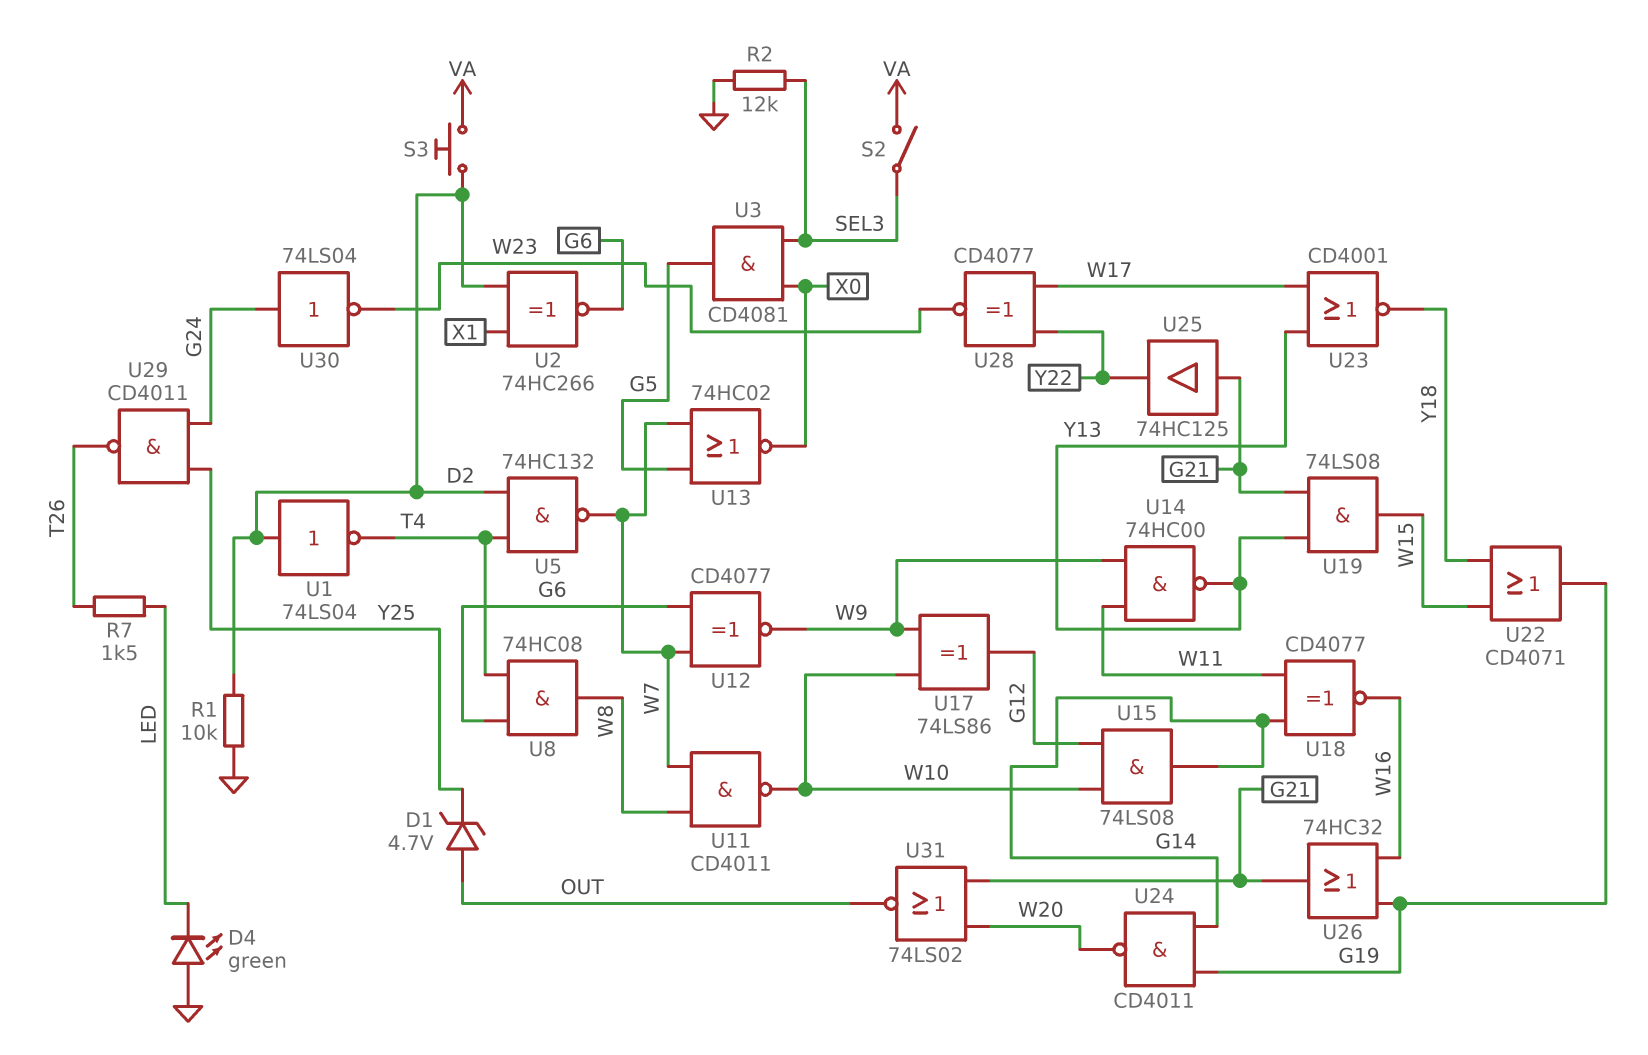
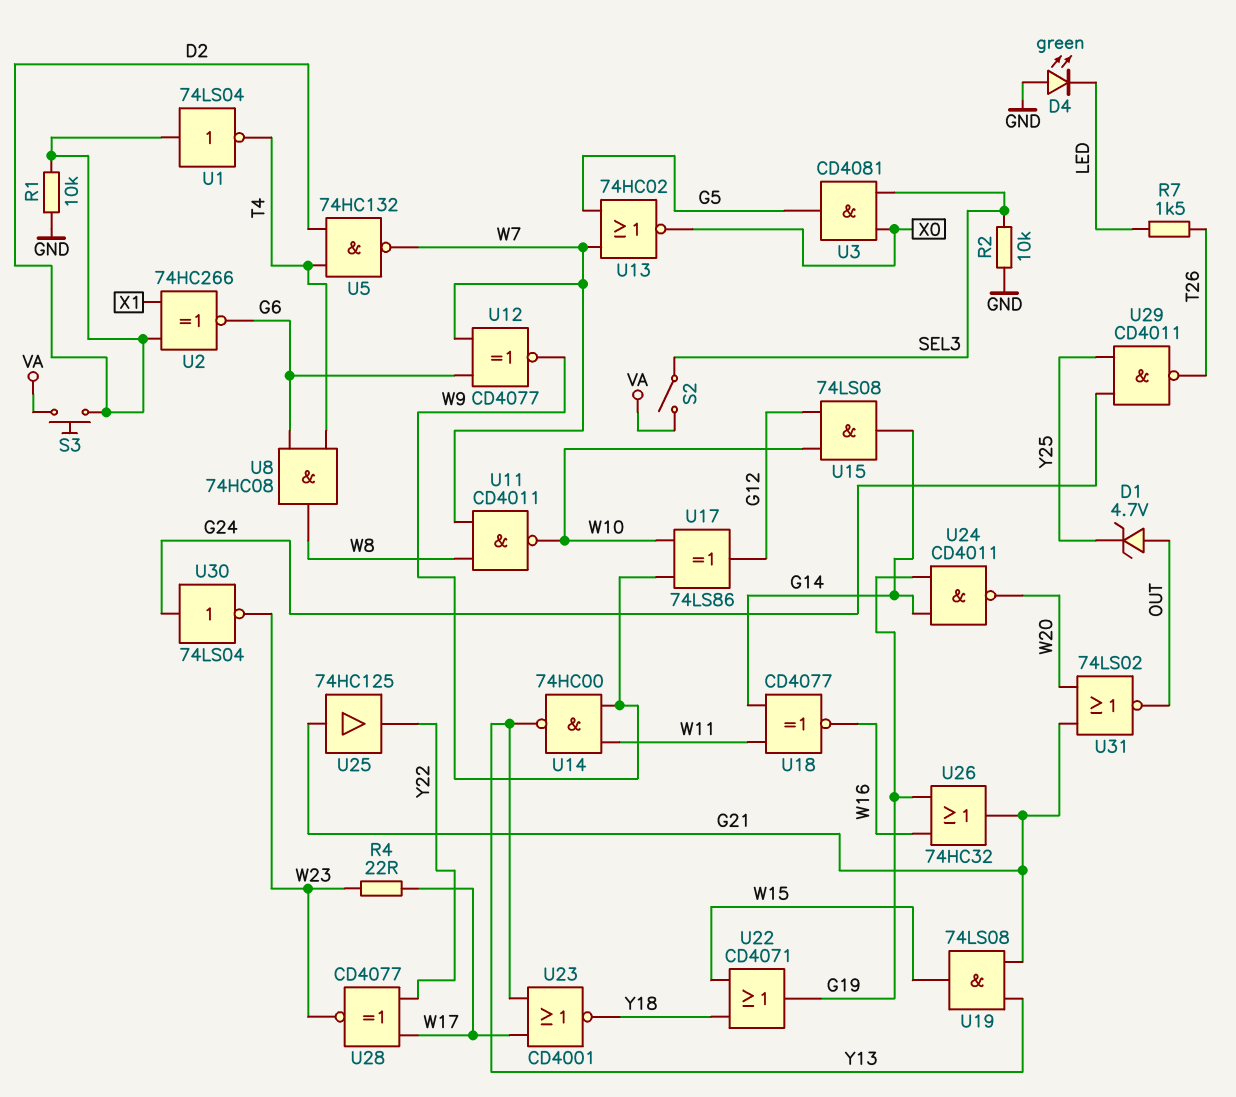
R2: 12k (GND, SEL3) -> 10k (GND, SEL3)
R4: none -> 22 (W17, W23)

